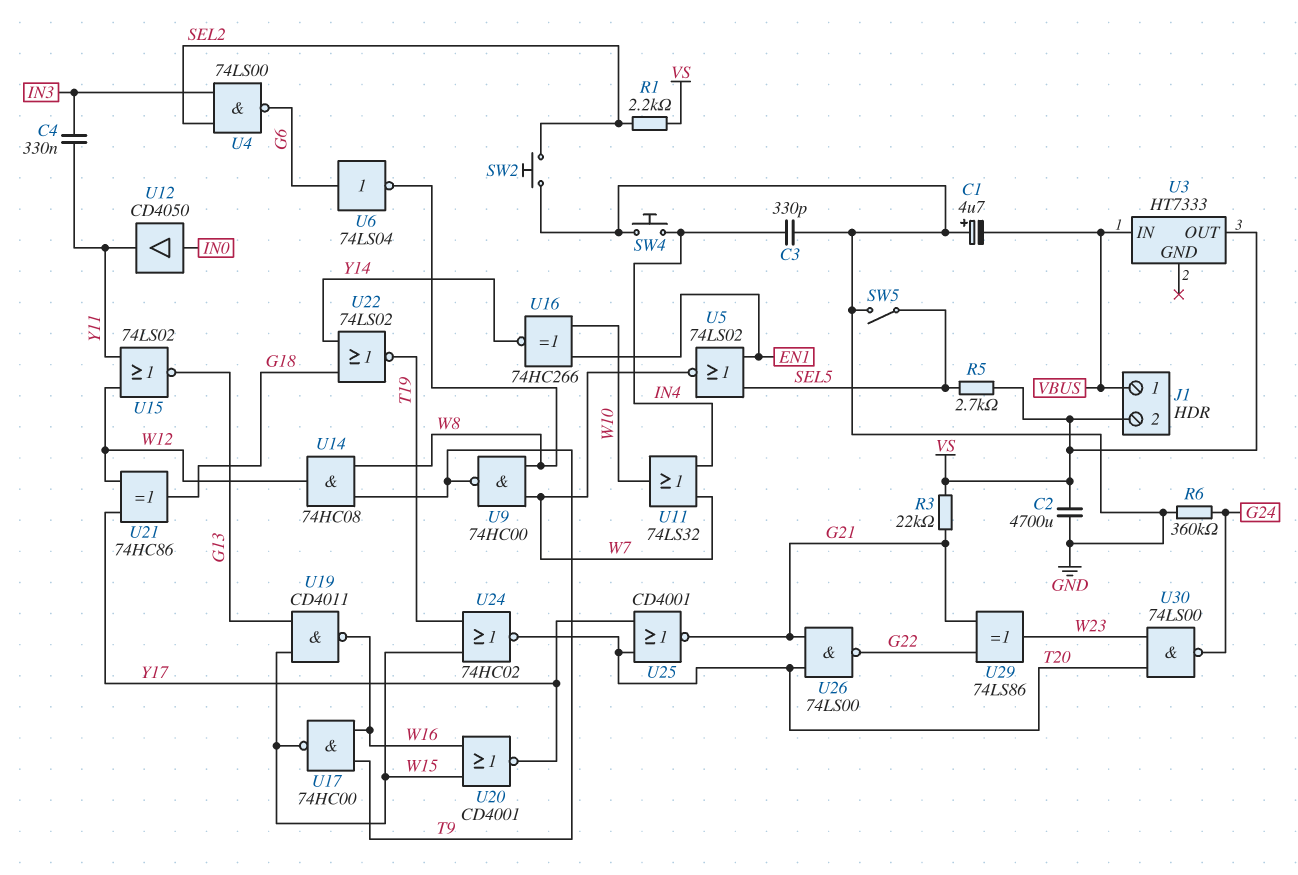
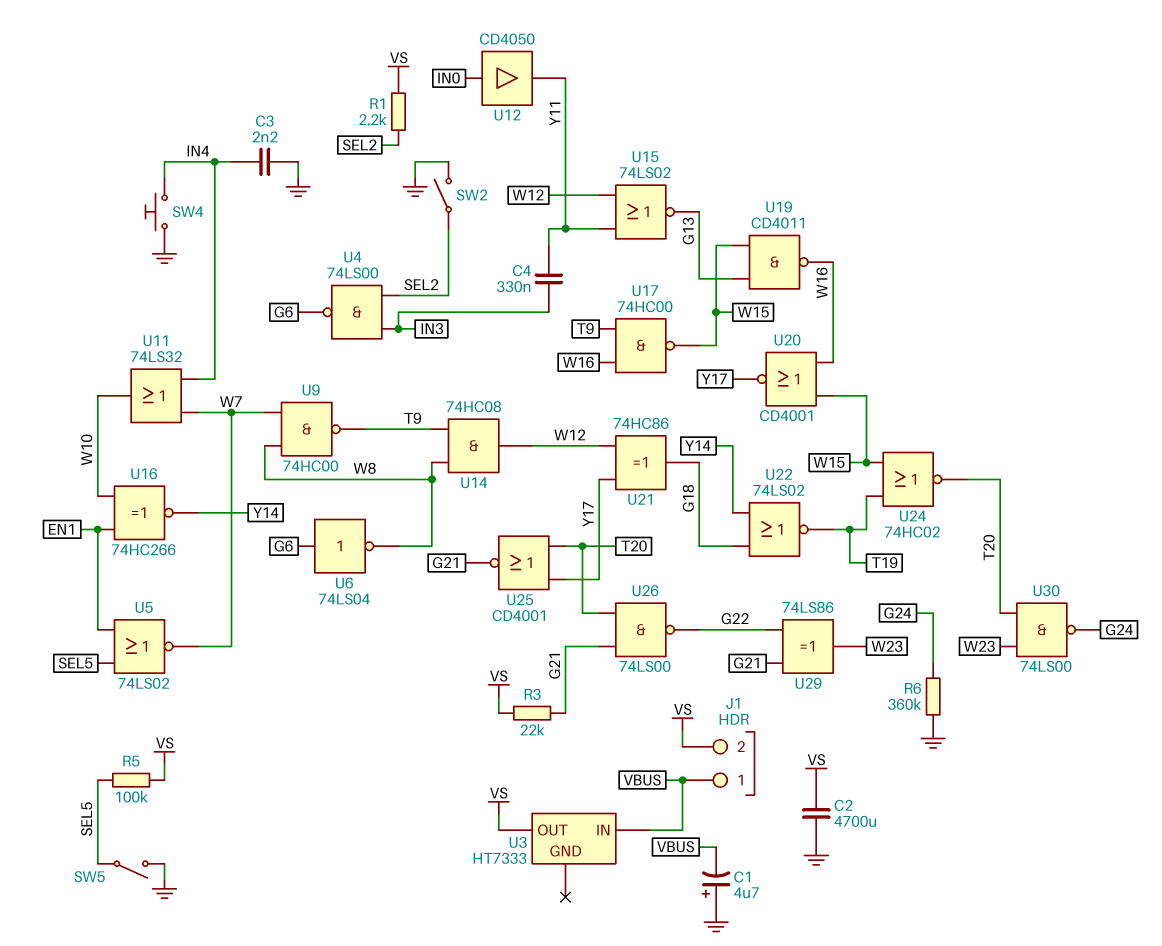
C3: 330pF (GND, IN4) -> 2.2nF (GND, IN4)
R5: 2.7k (SEL5, VS) -> 100k (SEL5, VS)
SW2: button (GND, SEL2) -> switch (GND, SEL2)

